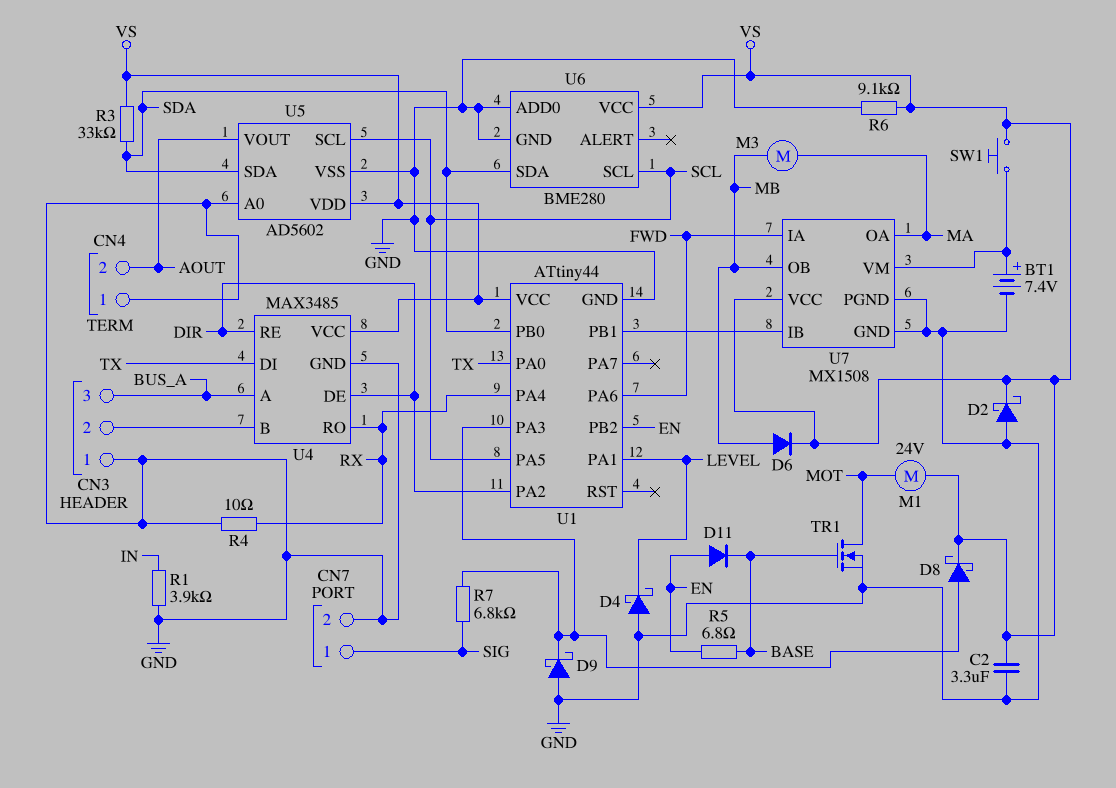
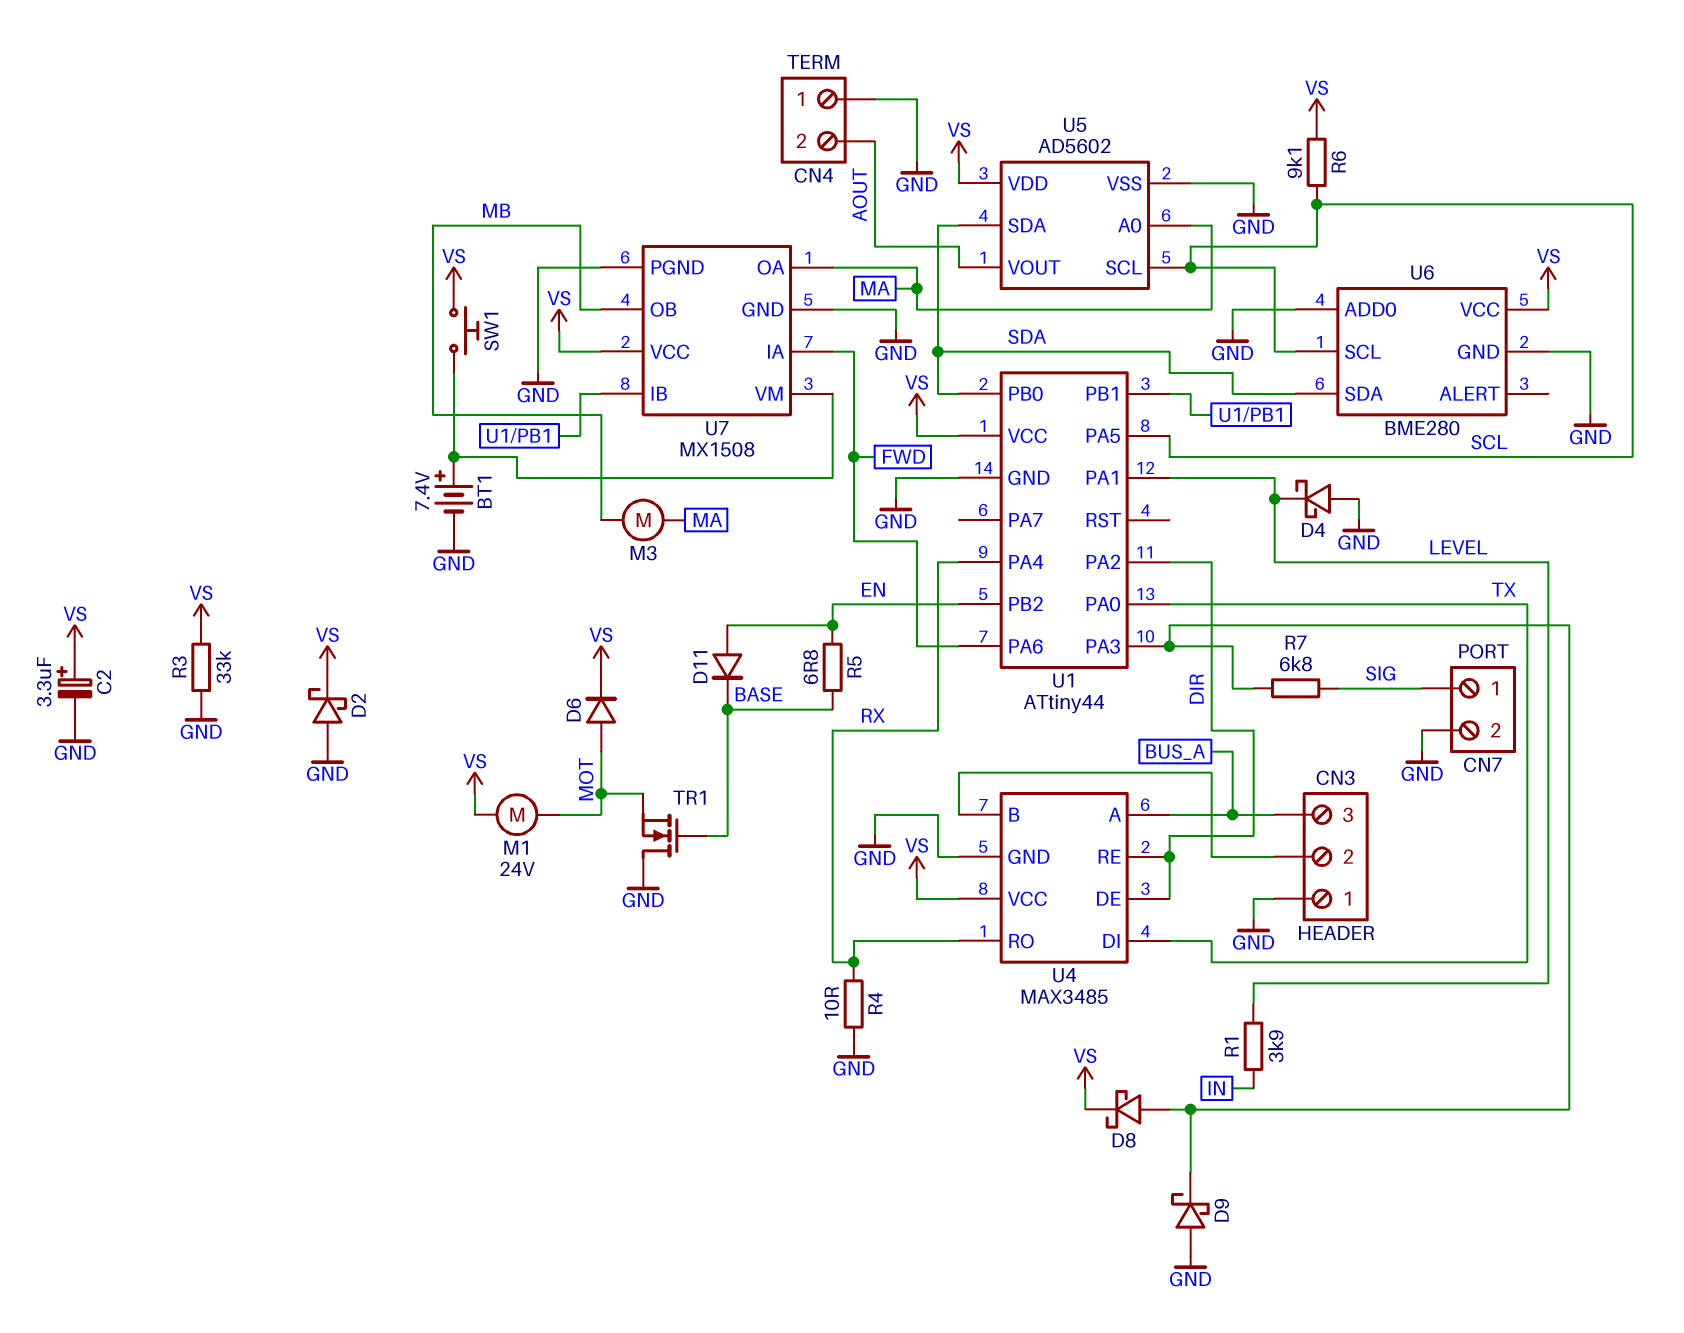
C2: 3.3uF (GND, VS) -> 3.3uF (plus VS, minus GND)
D6: diode (A MB, K VS) -> diode (A MOT, K VS)
R1: 3.9k (GND, IN) -> 3.9k (IN, LEVEL)
R3: 33k (SDA, VS) -> 33k (GND, VS)
R6: 9.1k (GND, VS) -> 9.1k (SCL, VS)
TR1: NMOS (G BASE, D MOT, S GND) -> NMOS (G BASE, D GND, S MOT)
U5 pin A0: GND -> MA

